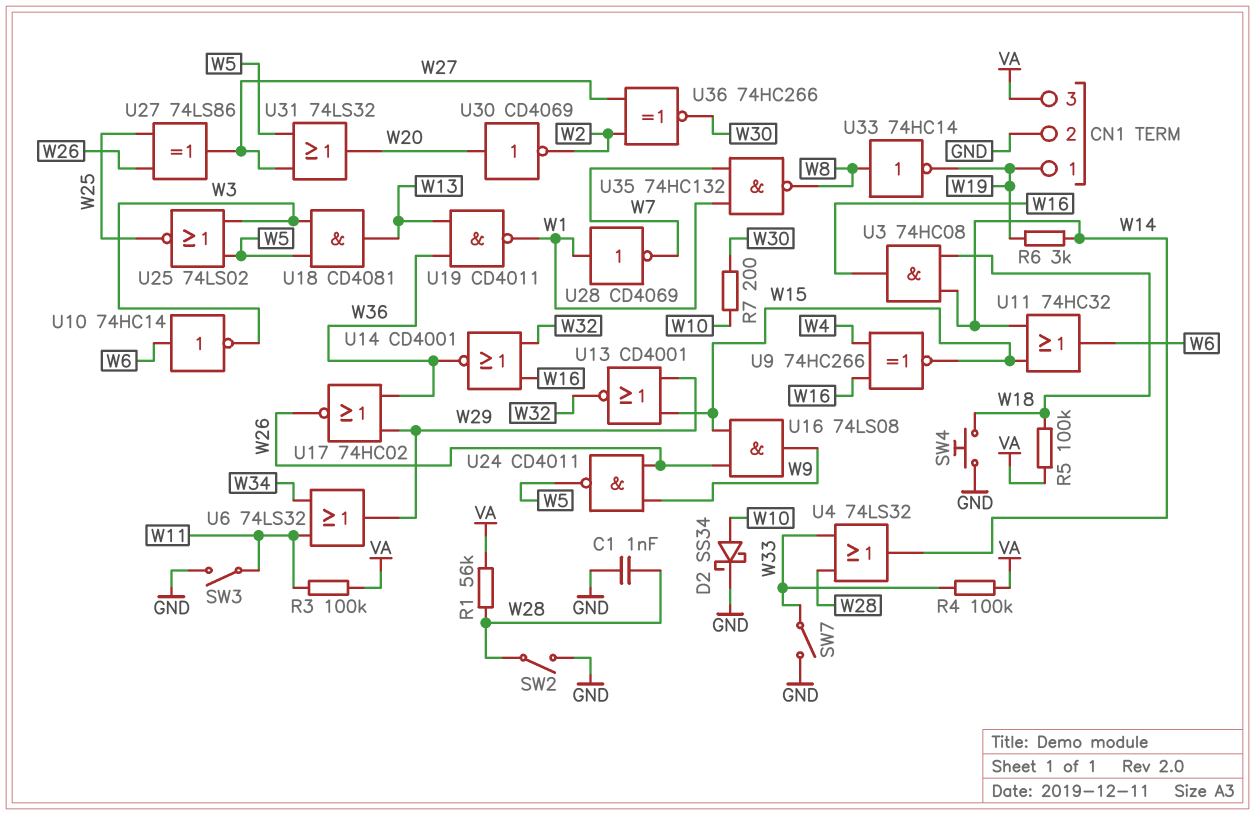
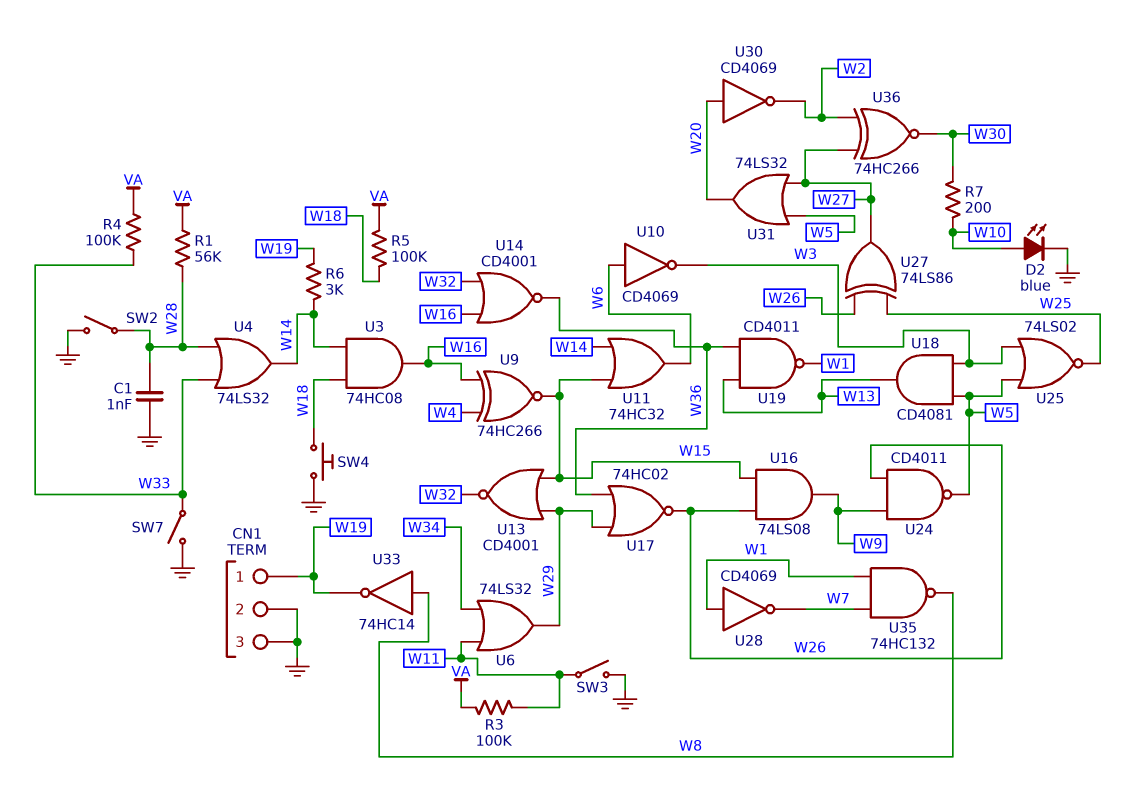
CN1 pin 3: VA -> GND
D2: schottky SS34 (A W10, K GND) -> LED blue (A W10, K GND)
U10: NOT 74HC14 (in W6, out W3) -> NOT CD4069 (in W6, out W3)

